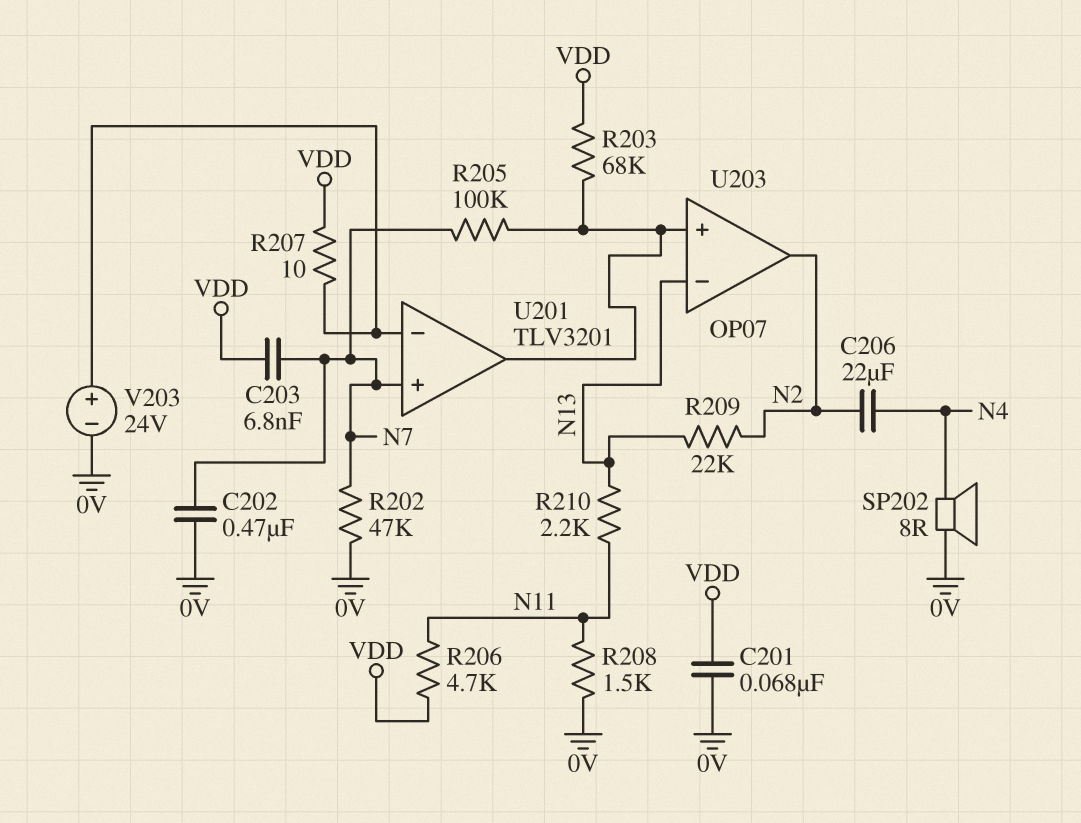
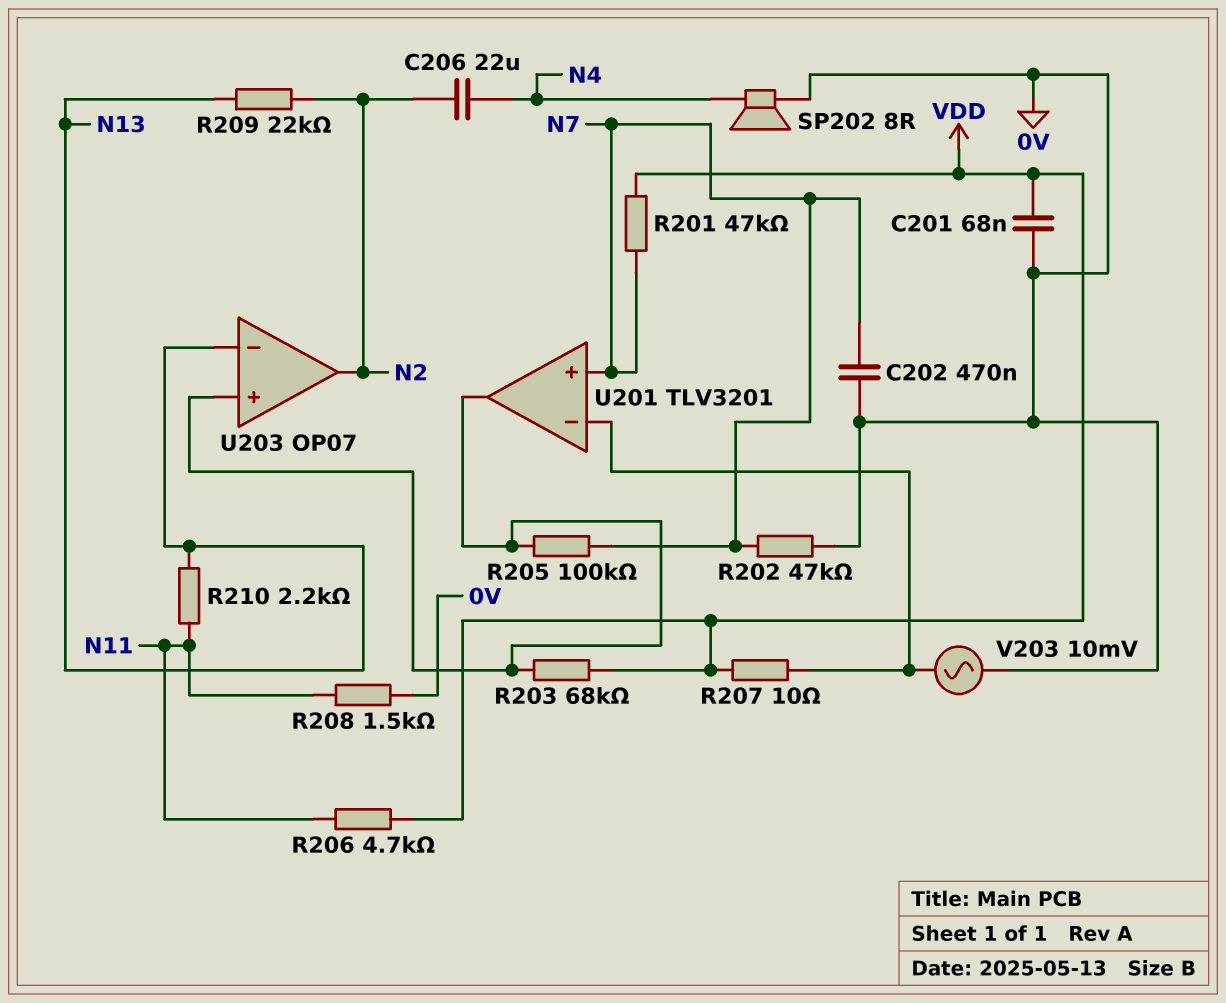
C203: 6.8nF (N7, VDD) -> none
R201: none -> 47k (N7, VDD)
V203: 24V (plus U201/in-, minus 0V) -> AC 10mV (0V, U201/in-)

